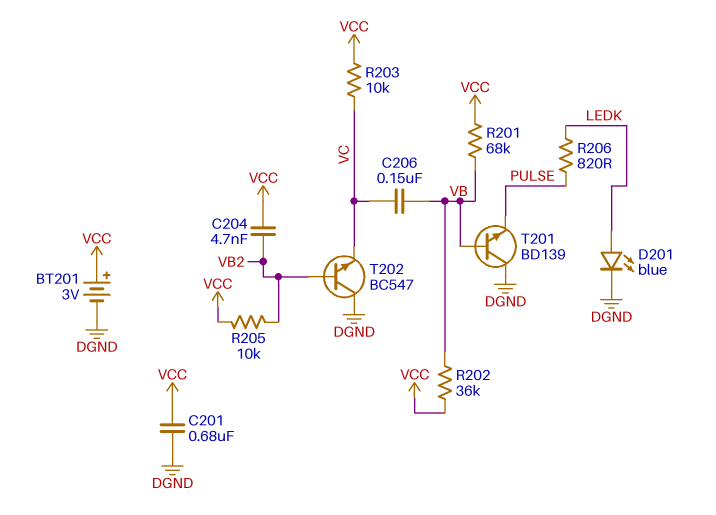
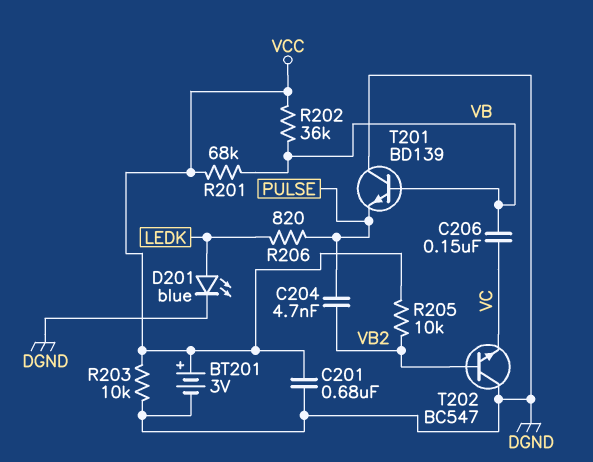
C204: 4.7nF (VB2, VCC) -> 4.7nF (PULSE, VB2)
R203: 10k (VC, VCC) -> 10k (DGND, VCC)

